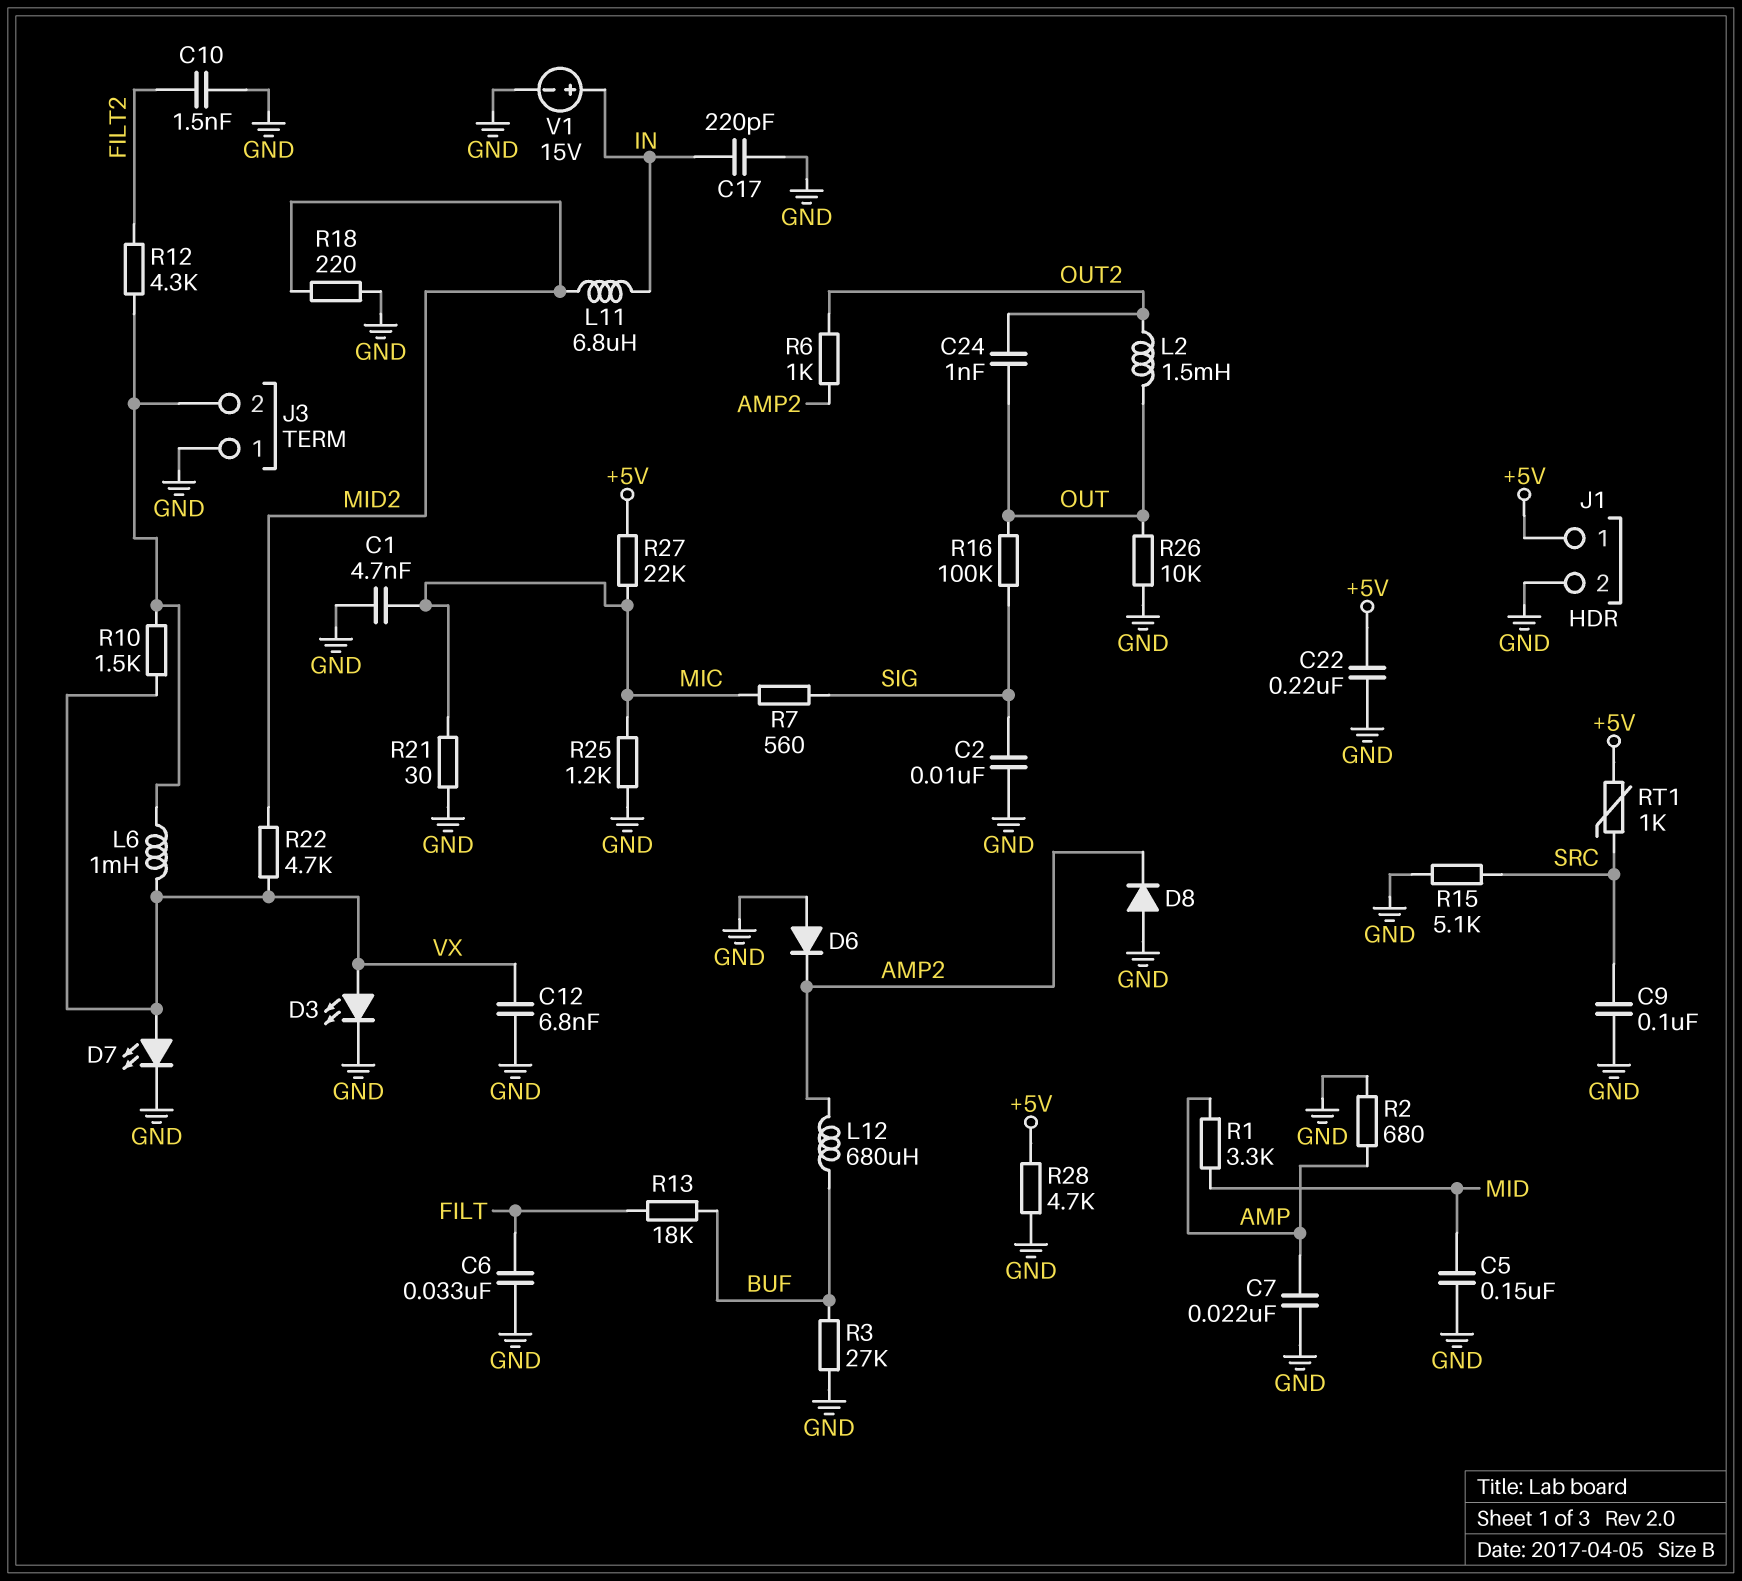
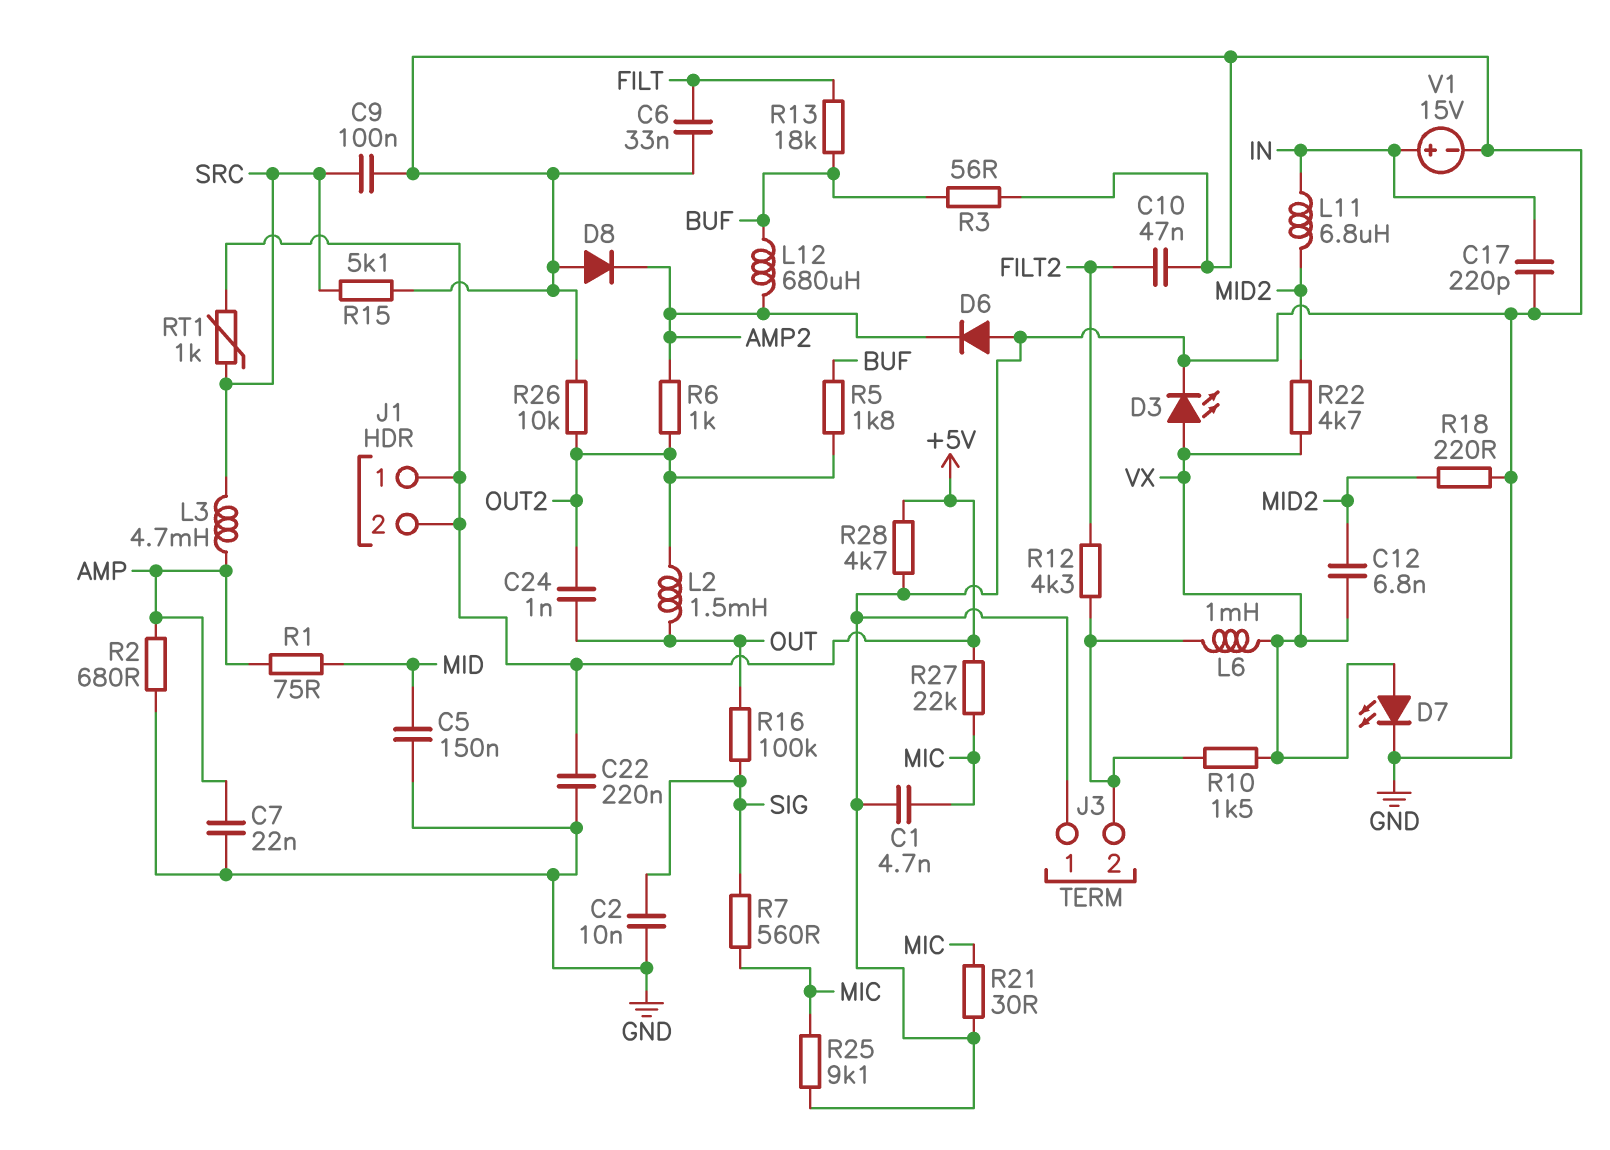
C10: 1.5nF (FILT2, GND) -> 47nF (FILT2, GND)
C12: 6.8nF (GND, VX) -> 6.8nF (MID2, VX)
J1 pin 2: GND -> +5V
L3: none -> 4.7mH (AMP, SRC)
R1: 3.3k (AMP, MID) -> 75 (AMP, MID)
R3: 27k (BUF, GND) -> 56 (BUF, GND)
R5: none -> 1.8k (BUF, OUT2)
R25: 1.2k (GND, MIC) -> 9.1k (GND, MIC)
R26: 10k (GND, OUT) -> 10k (GND, OUT2)

